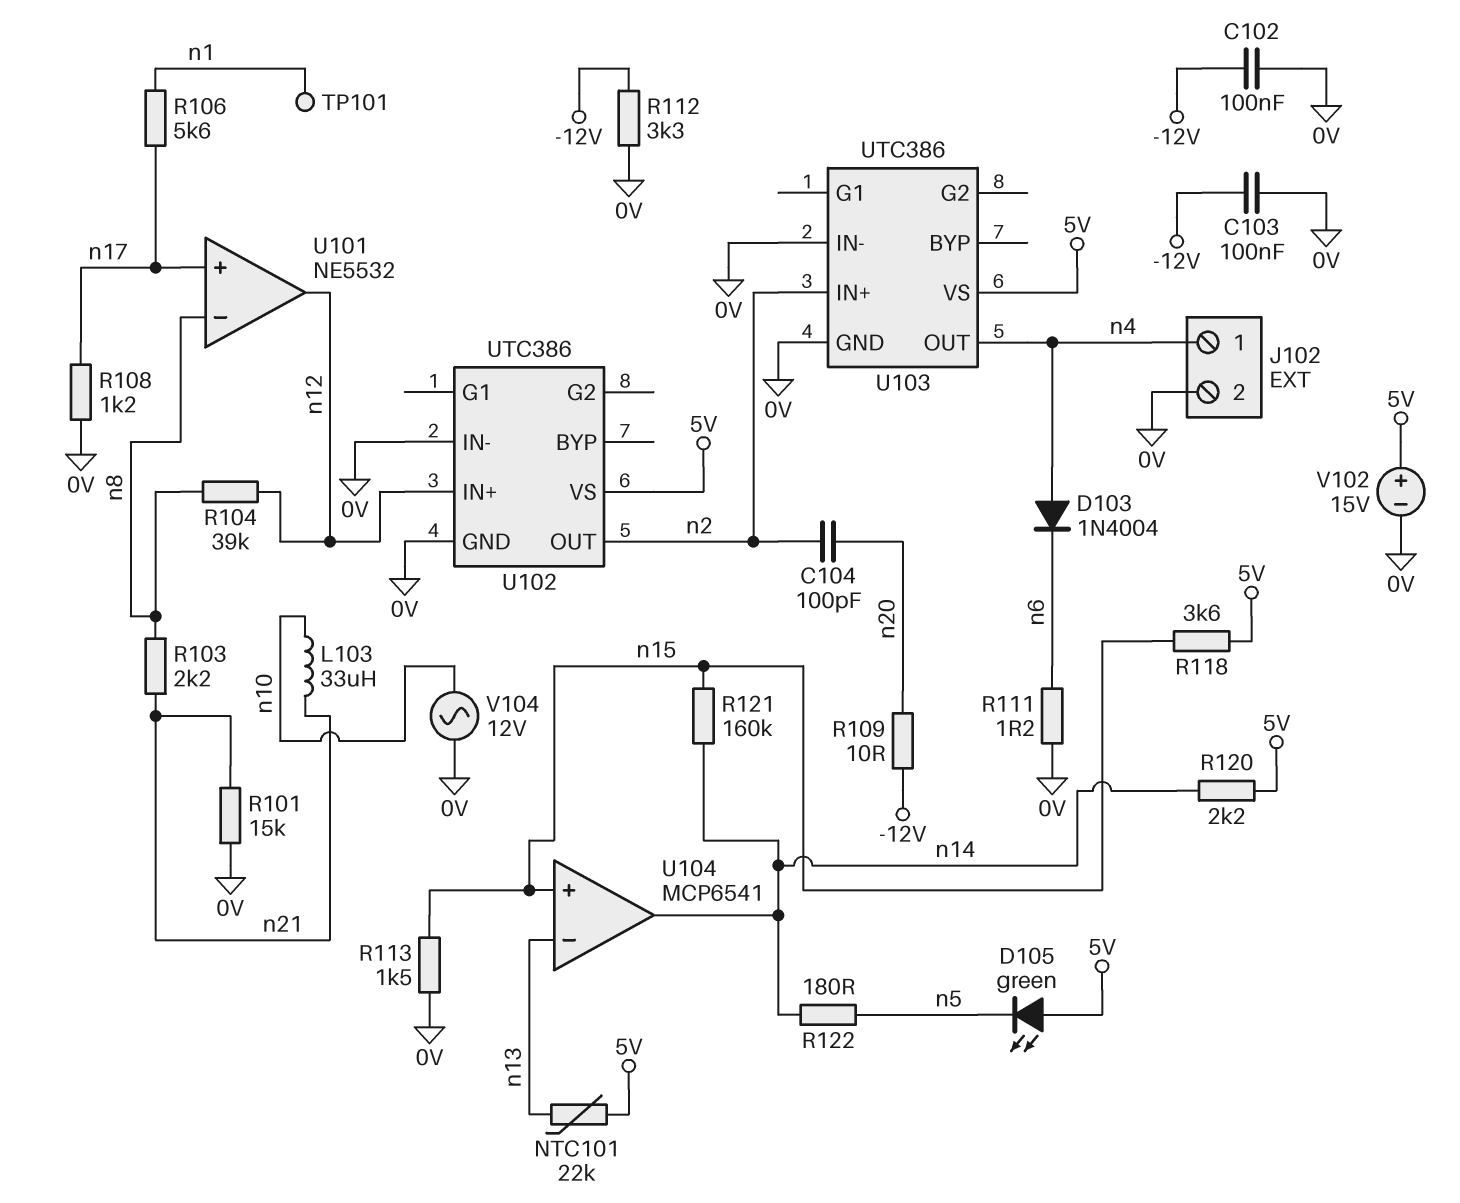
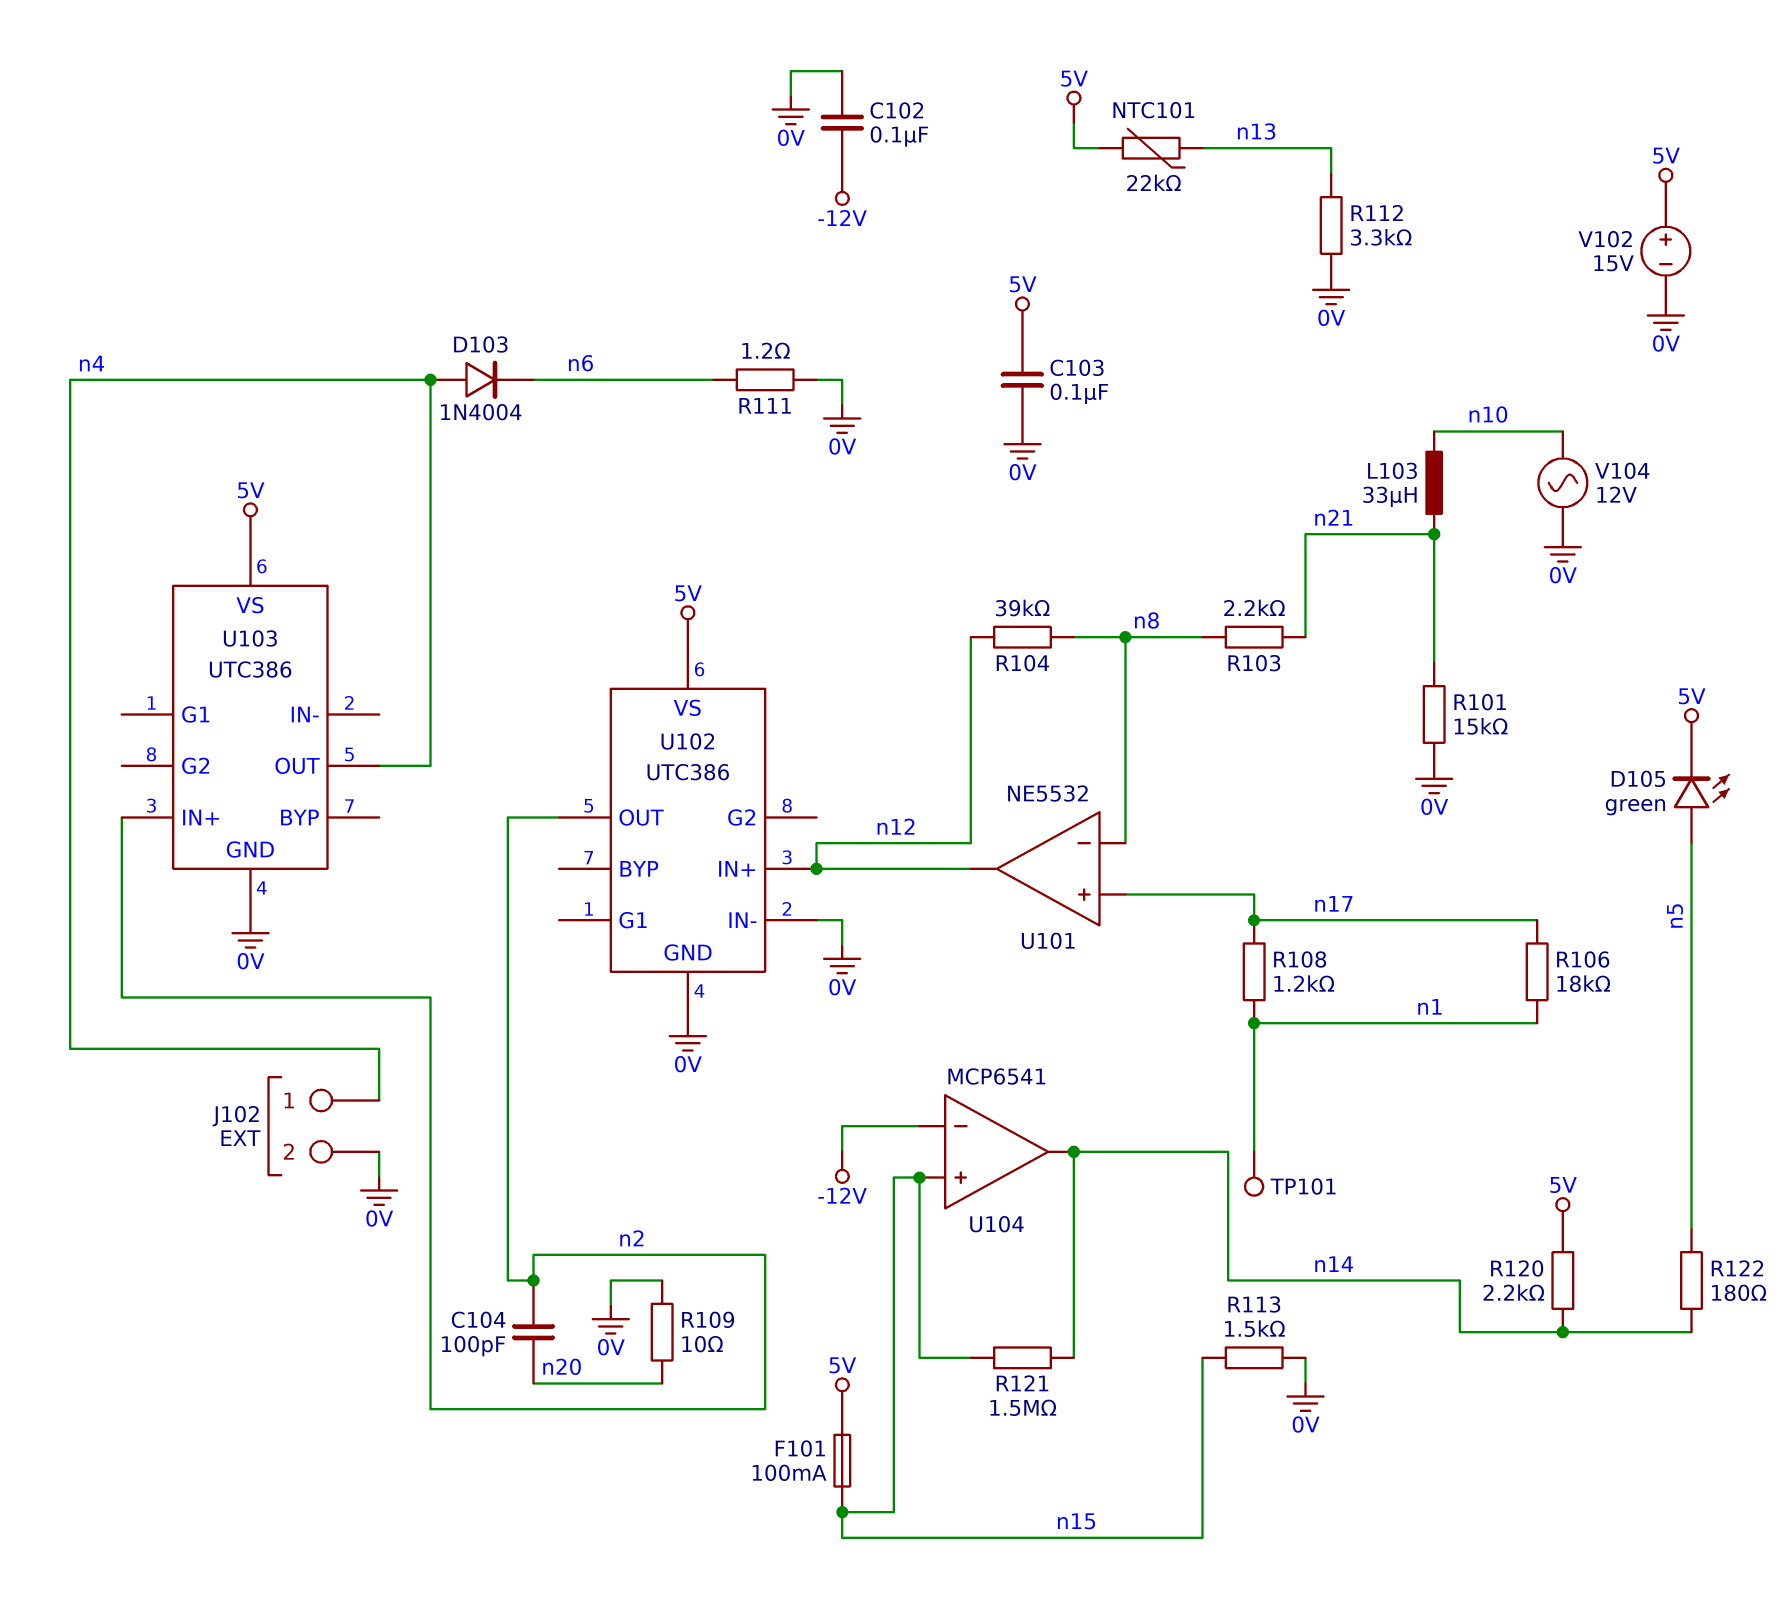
C103: 100nF (-12V, 0V) -> 100nF (0V, 5V)
D105: LED green (A 5V, K n5) -> LED green (A n5, K 5V)
F101: none -> 100mA (5V, n15)
R106: 5.6k (n1, n17) -> 18k (n1, n17)
R108: 1.2k (0V, n17) -> 1.2k (n1, n17)
R109: 10 (-12V, n20) -> 10 (0V, n20)
R112: 3.3k (-12V, 0V) -> 3.3k (0V, n13)
R118: 3.6k (5V, n15) -> none
R121: 160k (n14, n15) -> 1.5M (n14, n15)
U103 pin IN-: 0V -> none
U104 pin in-: n13 -> -12V

